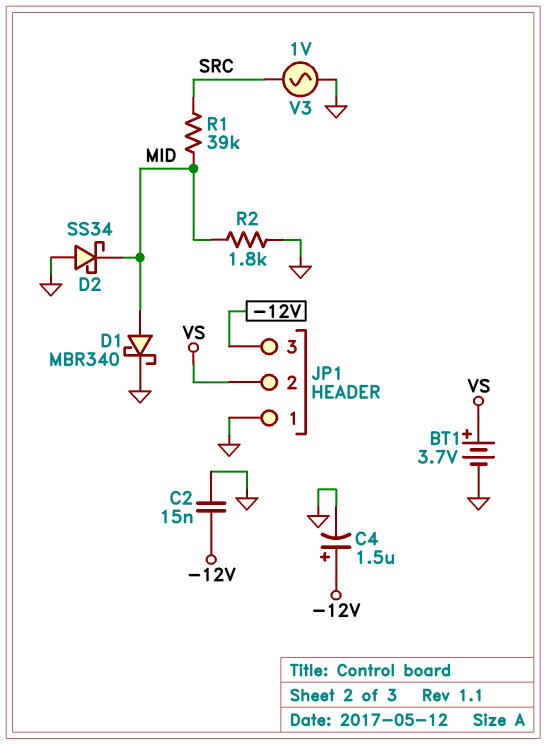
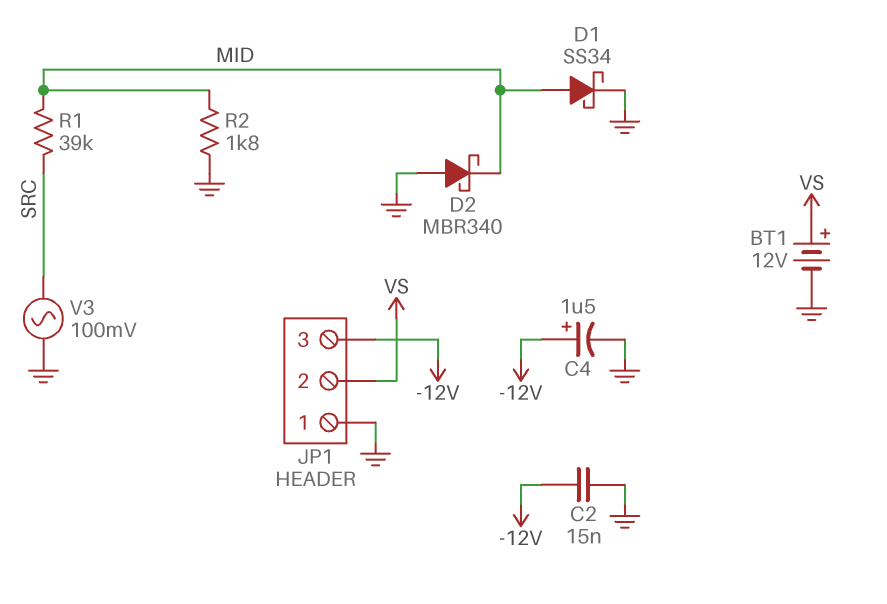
BT1: 3.7V (plus VS, minus GND) -> 12V (plus VS, minus GND)
D1: schottky MBR340 (A MID, K GND) -> schottky SS34 (A MID, K GND)
D2: schottky SS34 (A GND, K MID) -> schottky MBR340 (A GND, K MID)
V3: AC 1V (GND, SRC) -> AC 100mV (GND, SRC)

